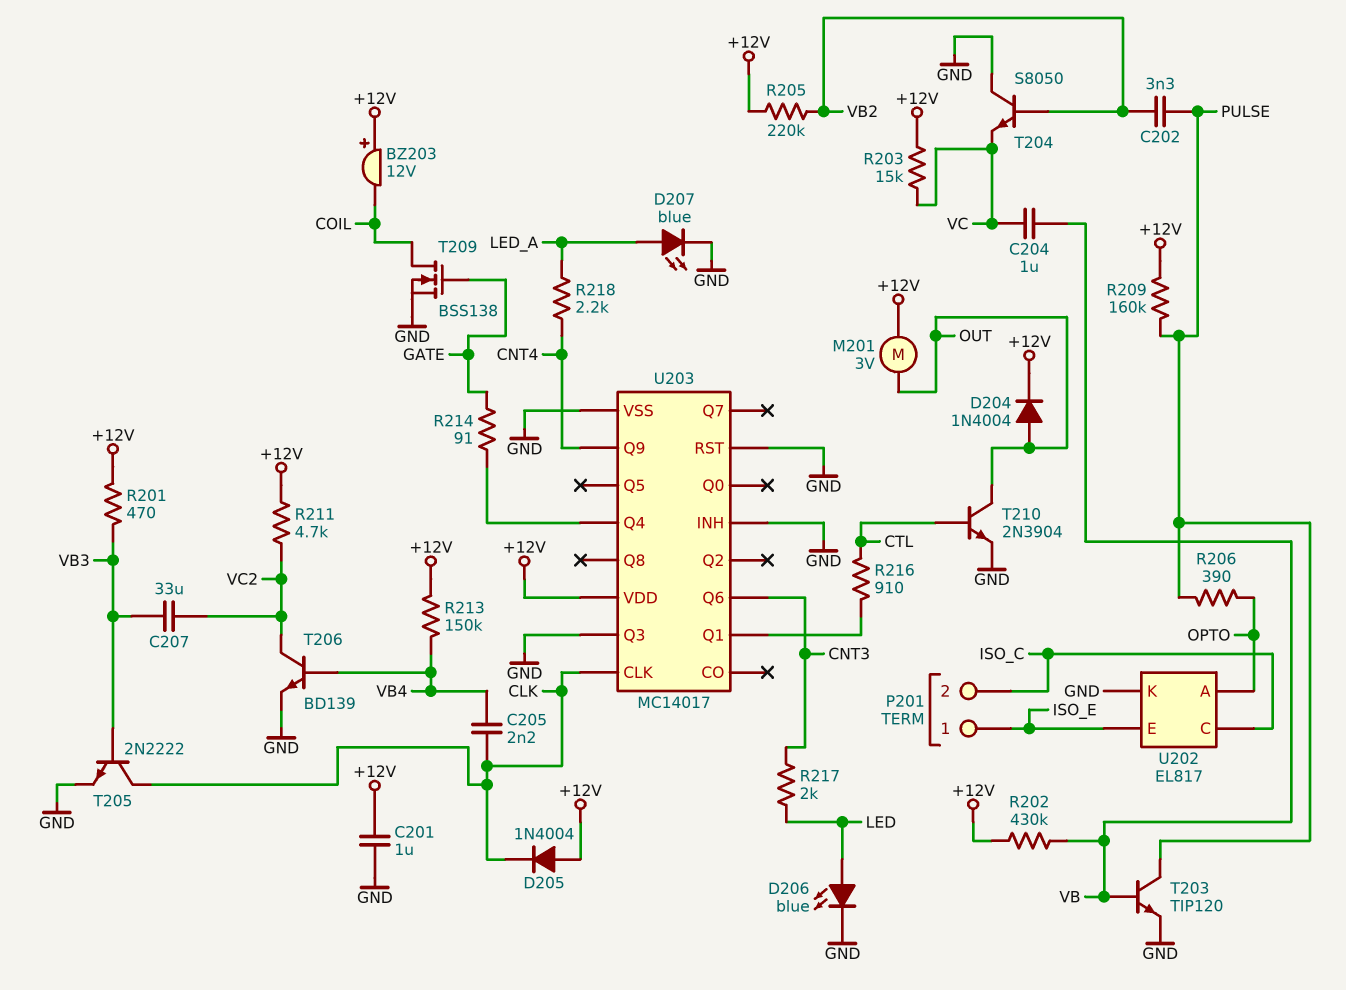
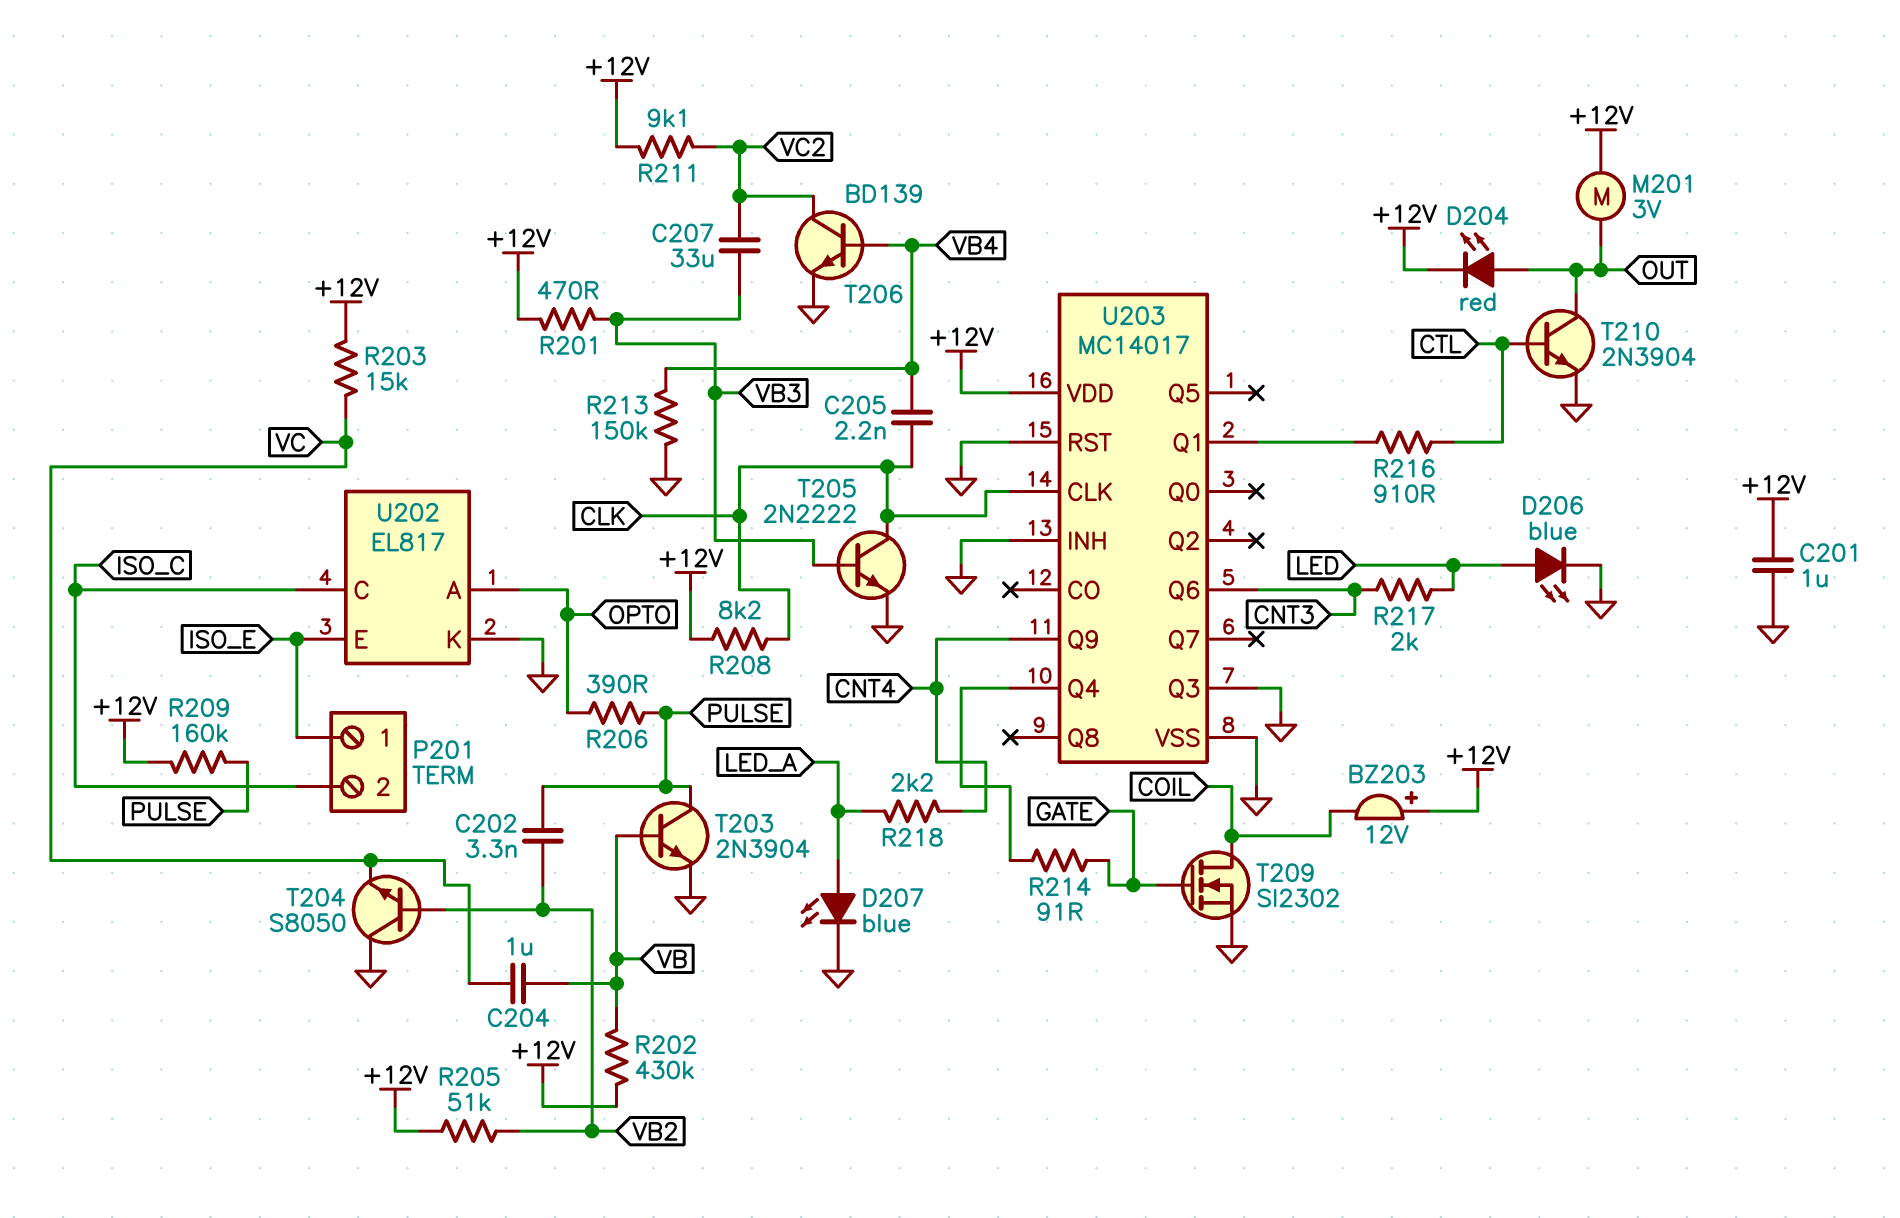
D204: diode 1N4004 (A OUT, K +12V) -> LED red (A OUT, K +12V)
D205: diode 1N4004 (A +12V, K CLK) -> none
R205: 220k (+12V, VB2) -> 51k (+12V, VB2)
R208: none -> 8.2k (+12V, CLK)
R211: 4.7k (+12V, VC2) -> 9.1k (+12V, VC2)
R213: 150k (+12V, VB4) -> 150k (GND, VB4)
T203: NPN TIP120 (B VB, C PULSE, E GND) -> NPN 2N3904 (B VB, C PULSE, E GND)
T209: NMOS BSS138 (G GATE, D COIL, S GND) -> NMOS SI2302 (G GATE, D COIL, S GND)

